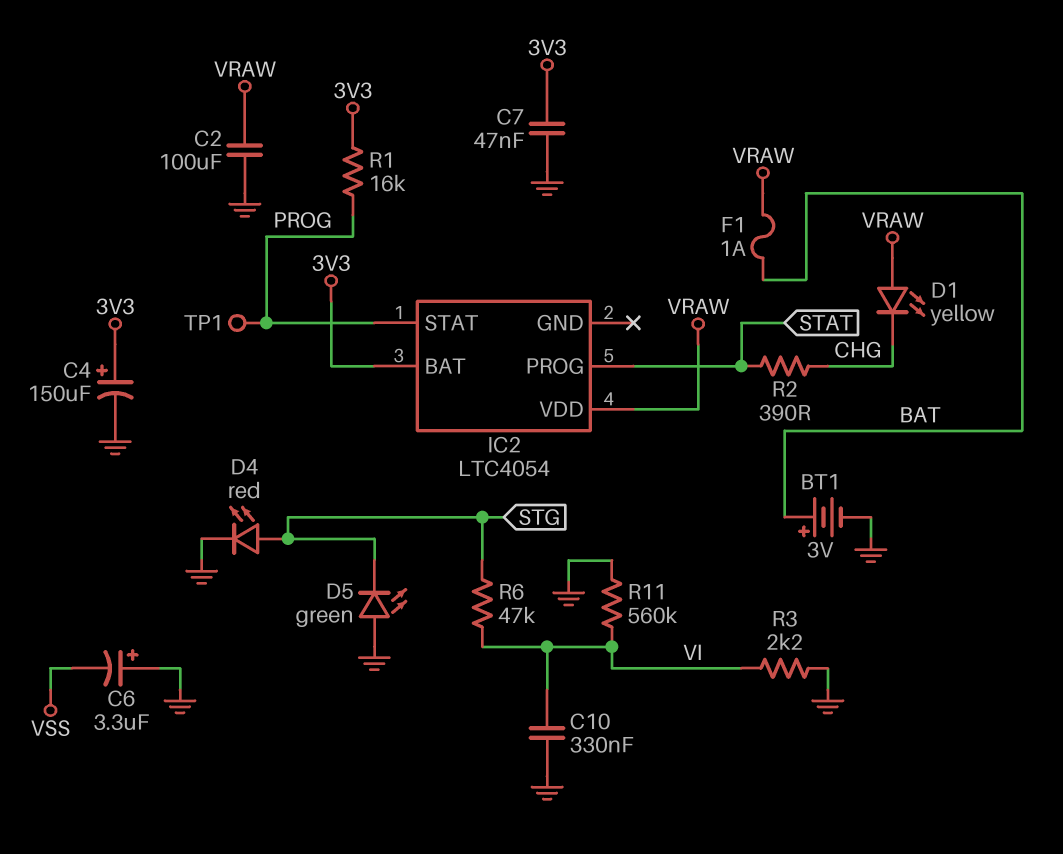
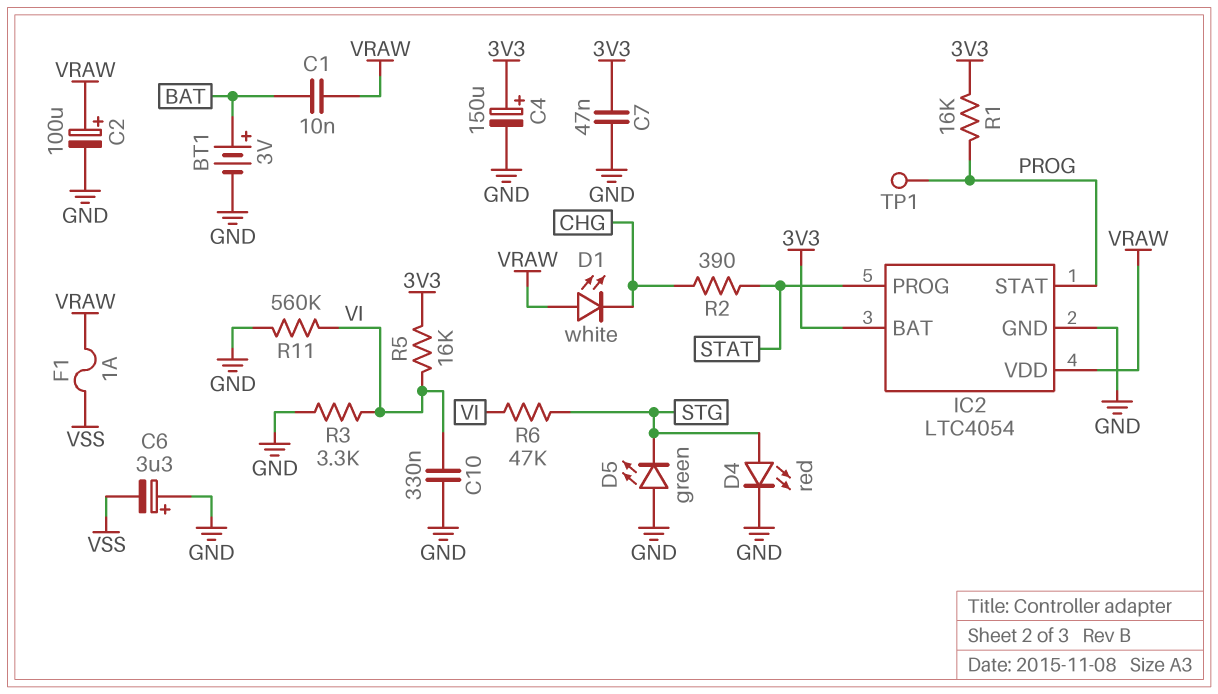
C1: none -> 10nF (BAT, VRAW)
C2: 100uF (GND, VRAW) -> 100uF (plus VRAW, minus GND)
D1: LED yellow (A VRAW, K CHG) -> LED white (A VRAW, K CHG)
F1: 1A (BAT, VRAW) -> 1A (VRAW, VSS)
IC2 pin GND: none -> GND
R3: 2.2k (GND, VI) -> 3.3k (GND, VI)
R5: none -> 16k (3V3, VI)

